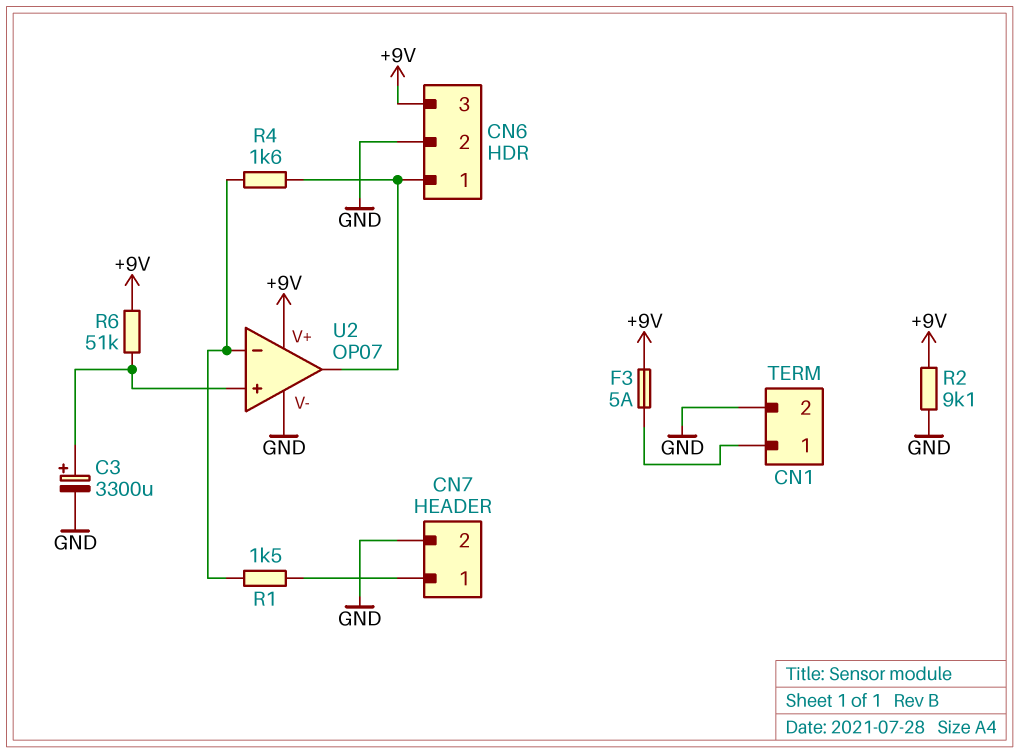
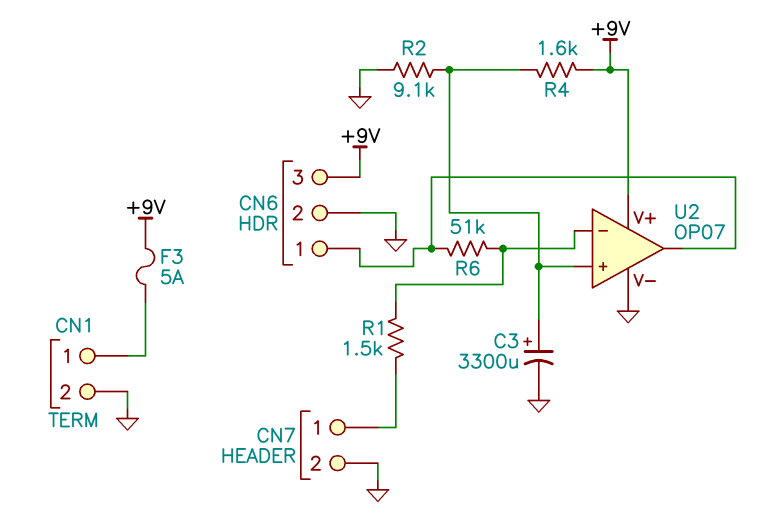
R2: 9.1k (+9V, GND) -> 9.1k (GND, U2/in+)
R4: 1.6k (CN6/1, U2/in-) -> 1.6k (+9V, U2/in+)
R6: 51k (+9V, U2/in+) -> 51k (CN6/1, U2/in-)

